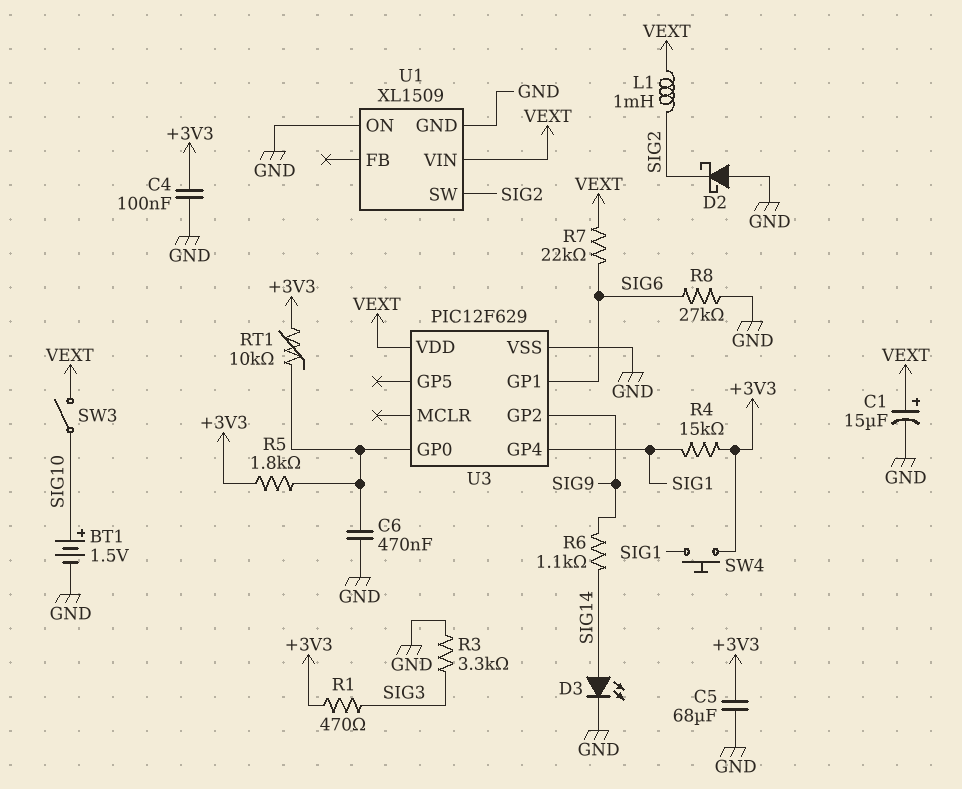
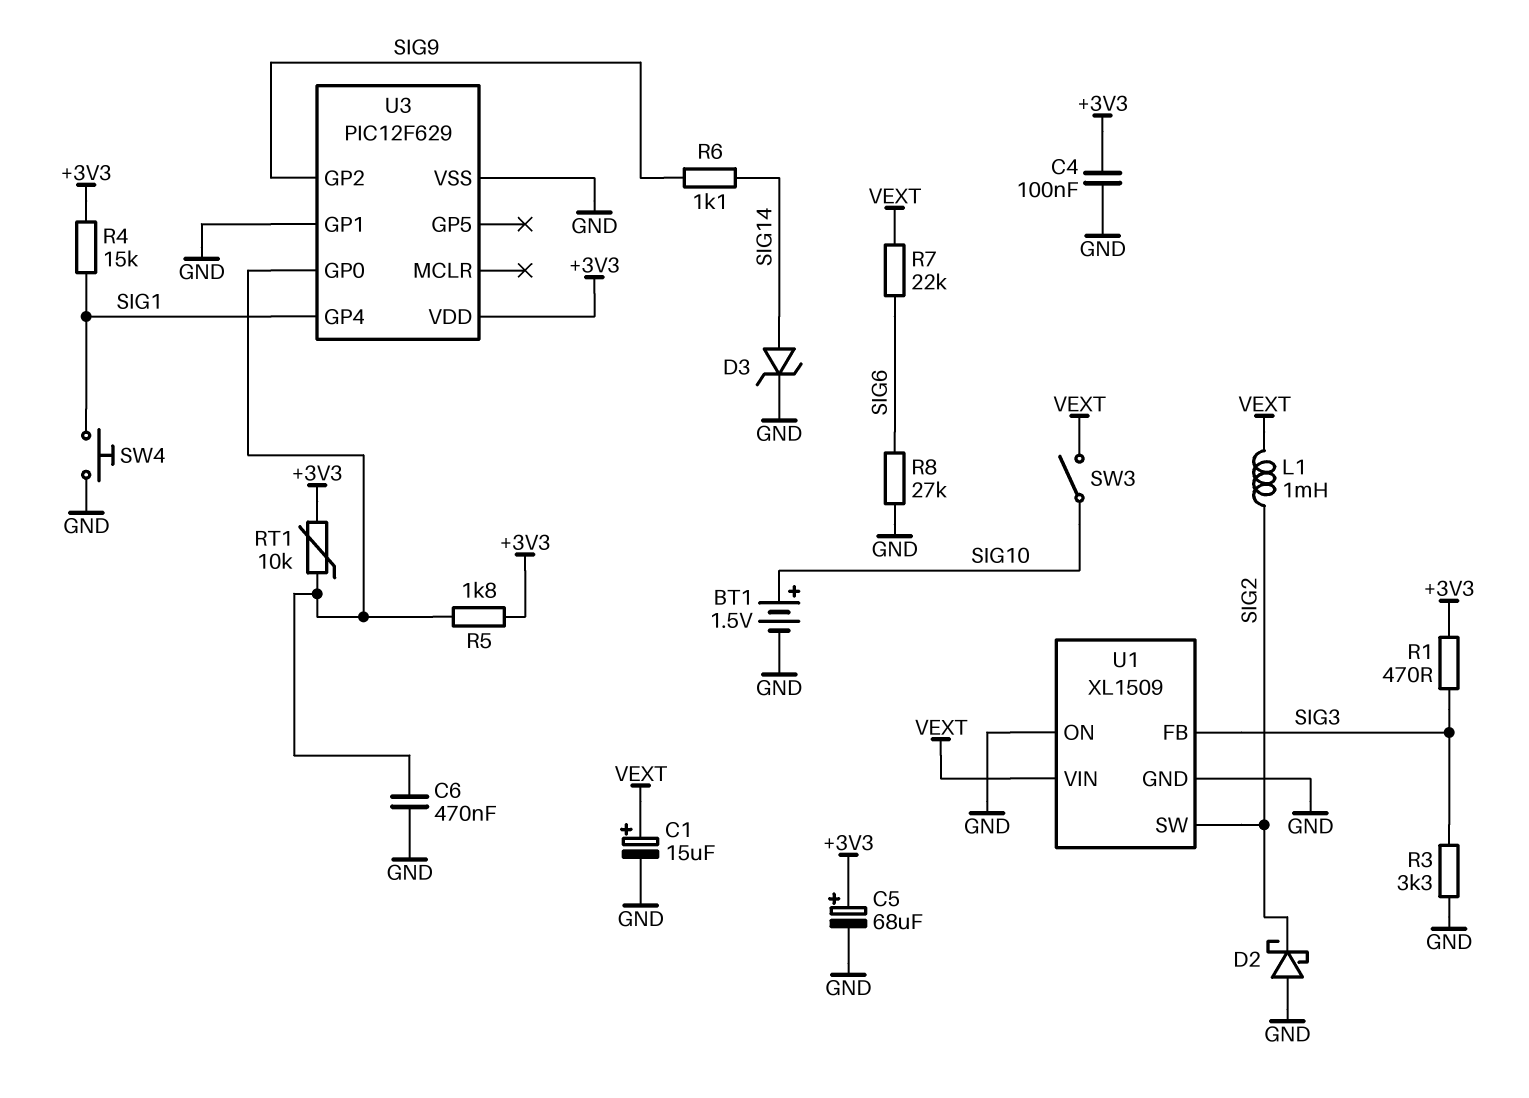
C5: 68uF (+3V3, GND) -> 68uF (plus +3V3, minus GND)
D3: LED (A SIG14, K GND) -> zener (A SIG14, K GND)
SW4: button (+3V3, SIG1) -> button (GND, SIG1)
U1 pin FB: none -> SIG3
U3 pin GP1: SIG6 -> GND
U3 pin VDD: VEXT -> +3V3

